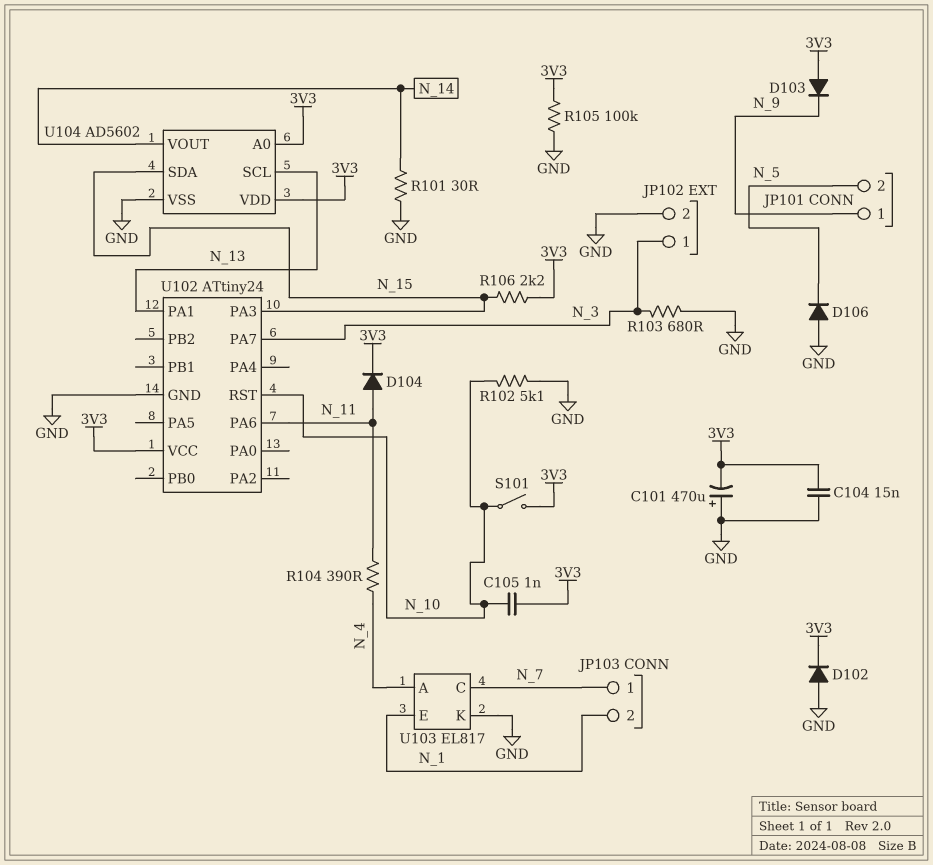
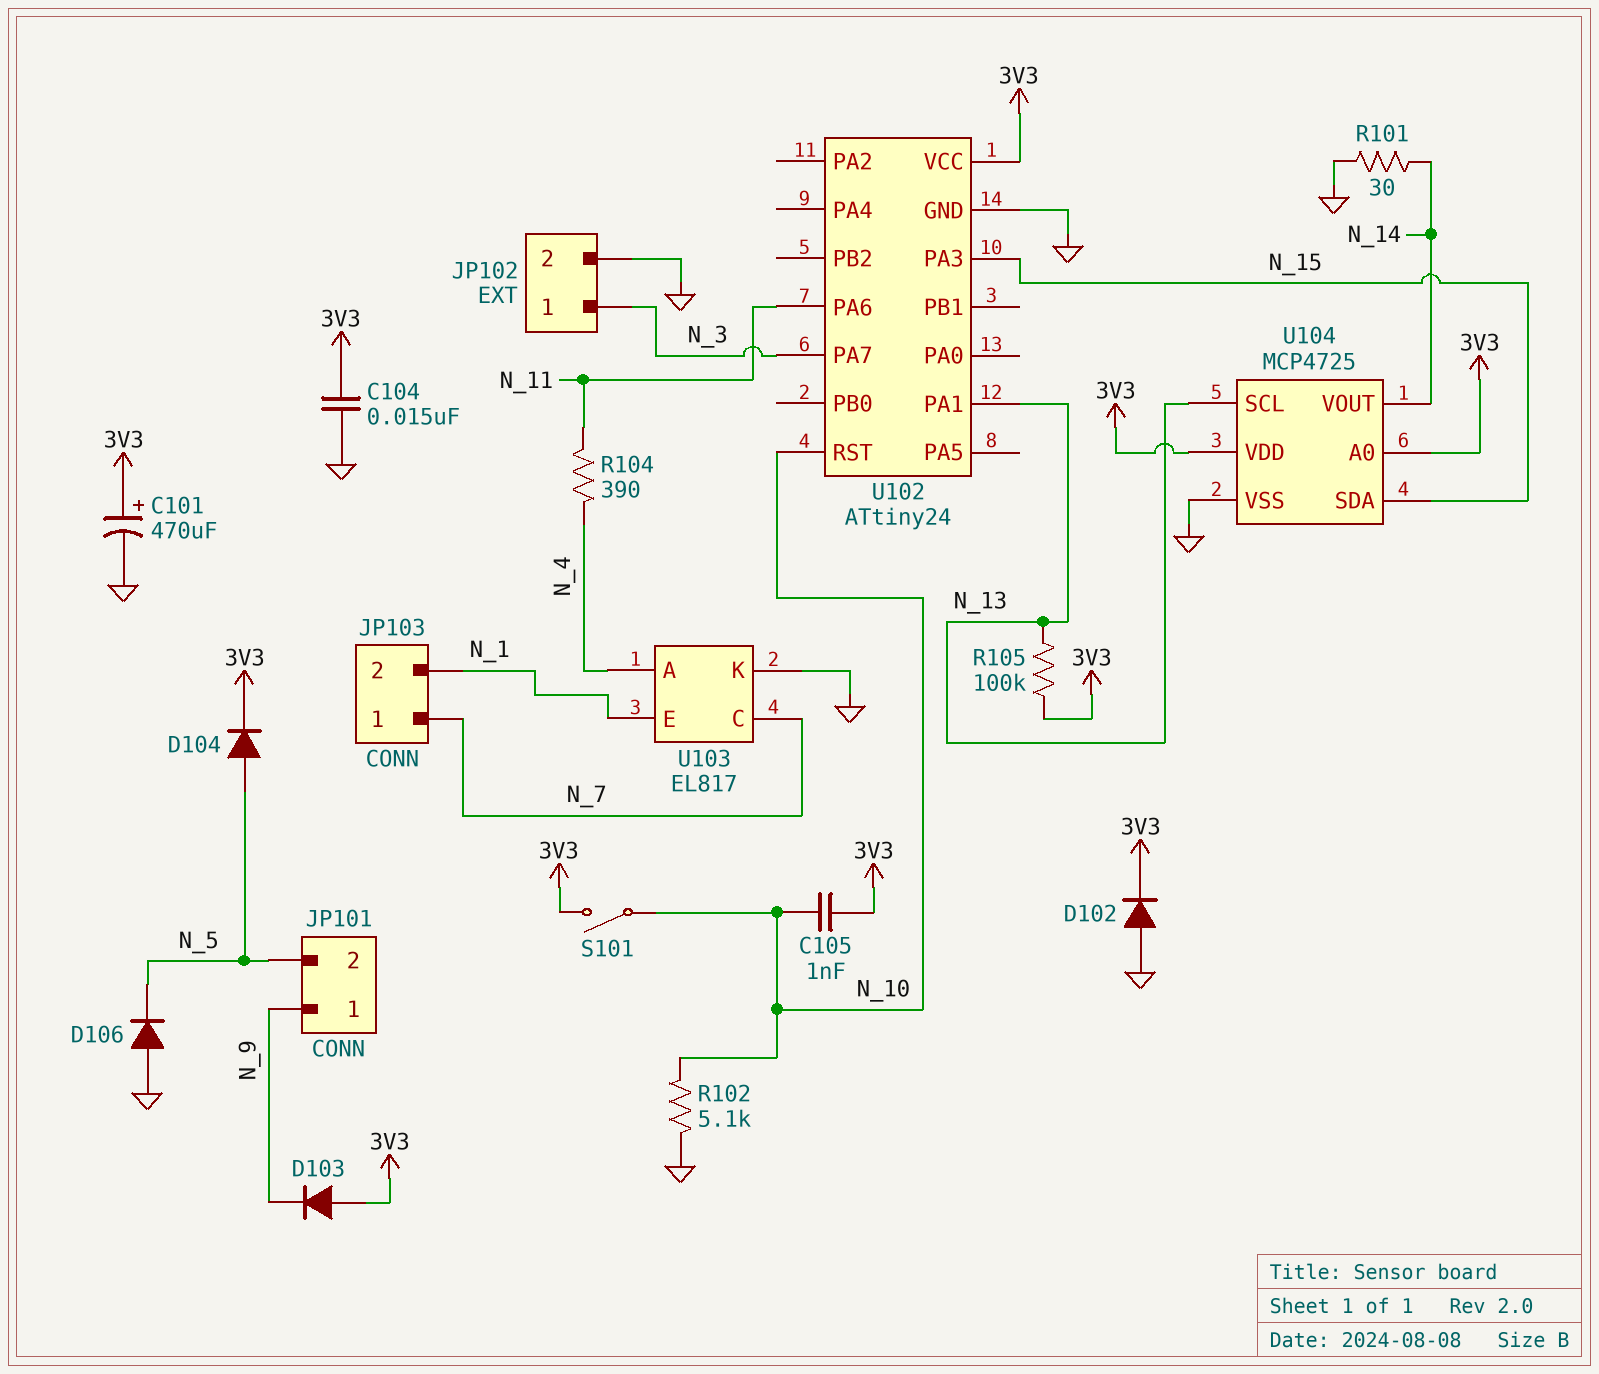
C101: 470uF (plus GND, minus 3V3) -> 470uF (plus 3V3, minus GND)
D104: diode (A N_11, K 3V3) -> diode (A N_5, K 3V3)
R103: 680 (GND, N_3) -> none
R105: 100k (3V3, GND) -> 100k (3V3, N_13)
R106: 2.2k (3V3, N_15) -> none
U104: AD5602 -> MCP4725

